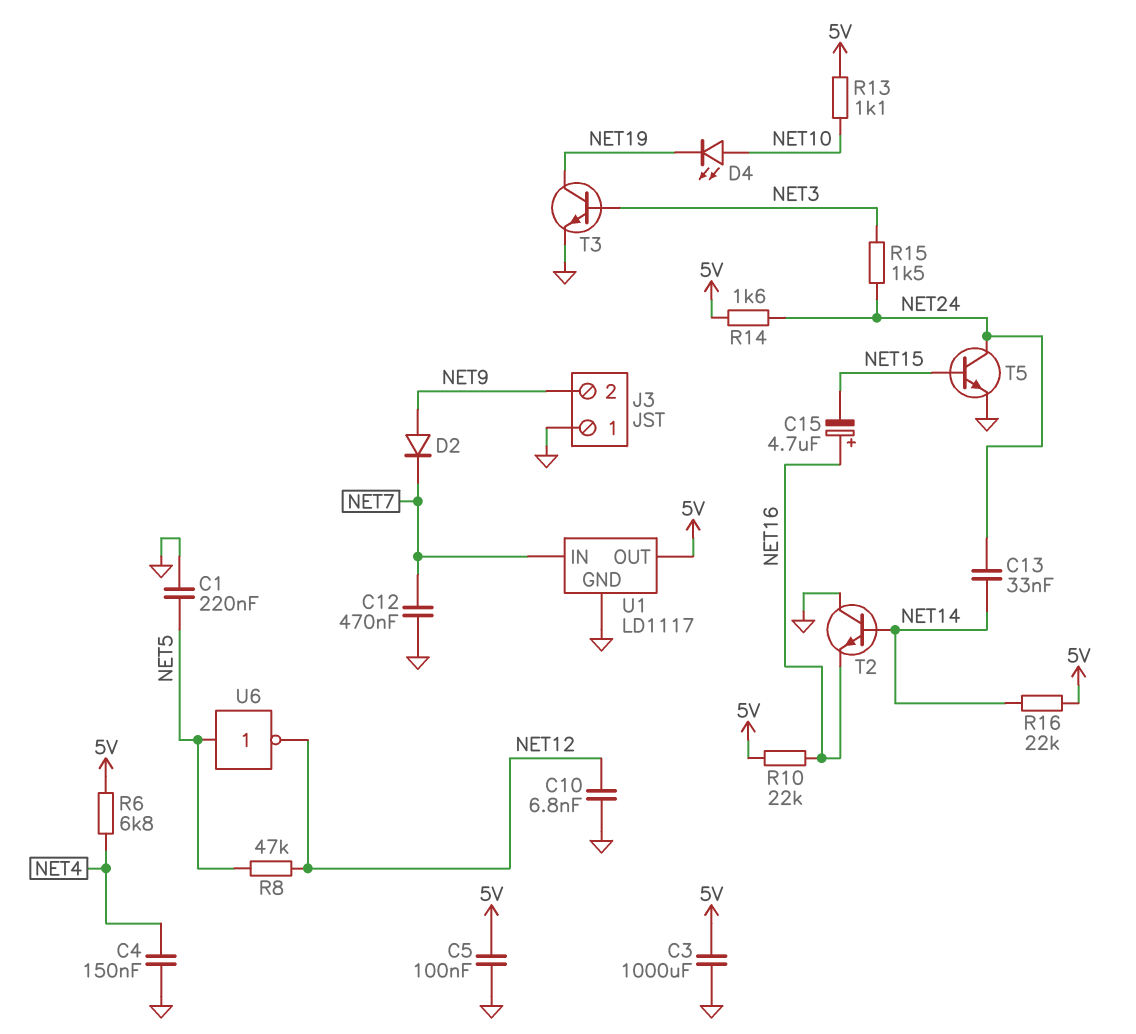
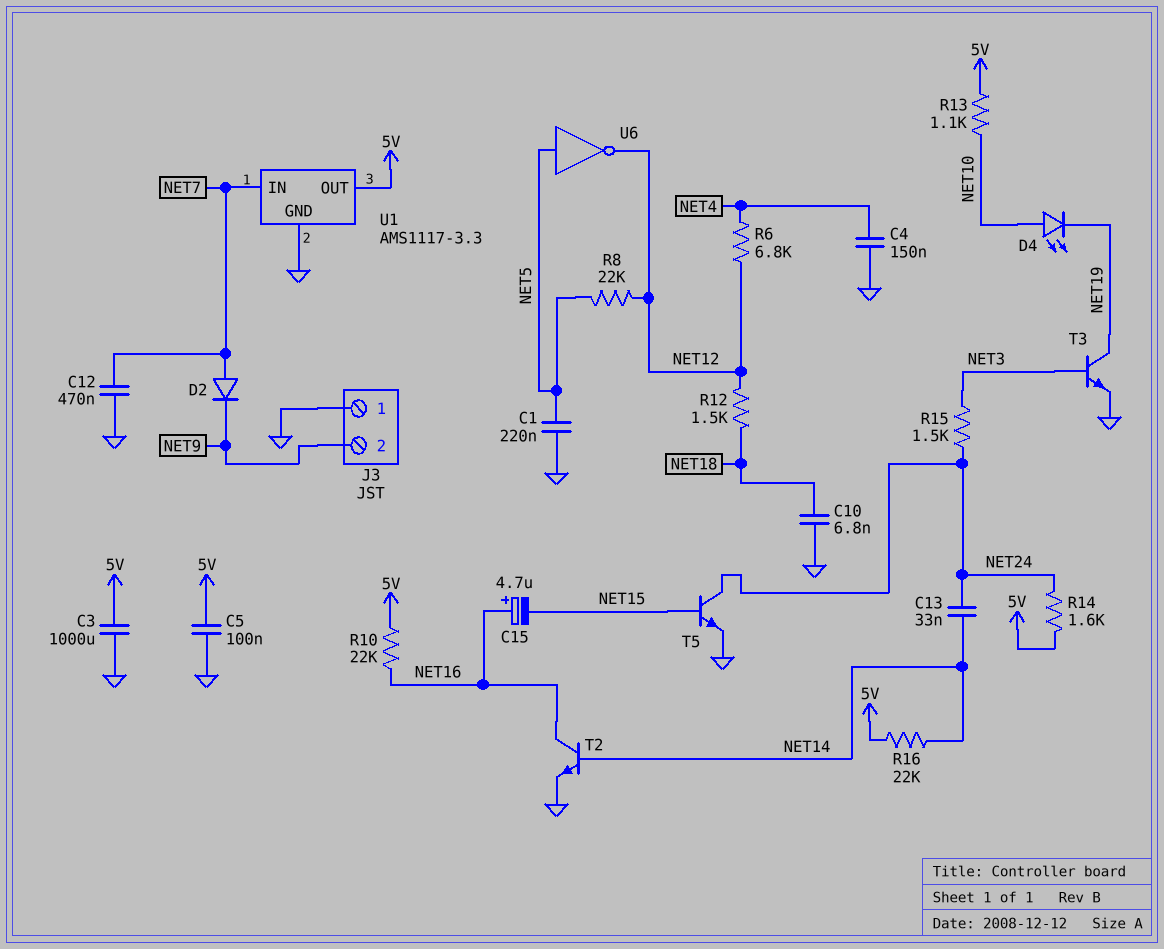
C10: 6.8nF (GND, NET12) -> 6.8nF (GND, NET18)
D2: diode (A NET9, K NET7) -> diode (A NET7, K NET9)
R6: 6.8k (5V, NET4) -> 6.8k (NET4, NET12)
R8: 47k (NET5, NET12) -> 22k (NET5, NET12)
R12: none -> 1.5k (NET12, NET18)
T2: NPN (B NET14, C GND, E NET16) -> NPN (B NET14, C NET16, E GND)
U1: LD1117 -> AMS1117-3.3

